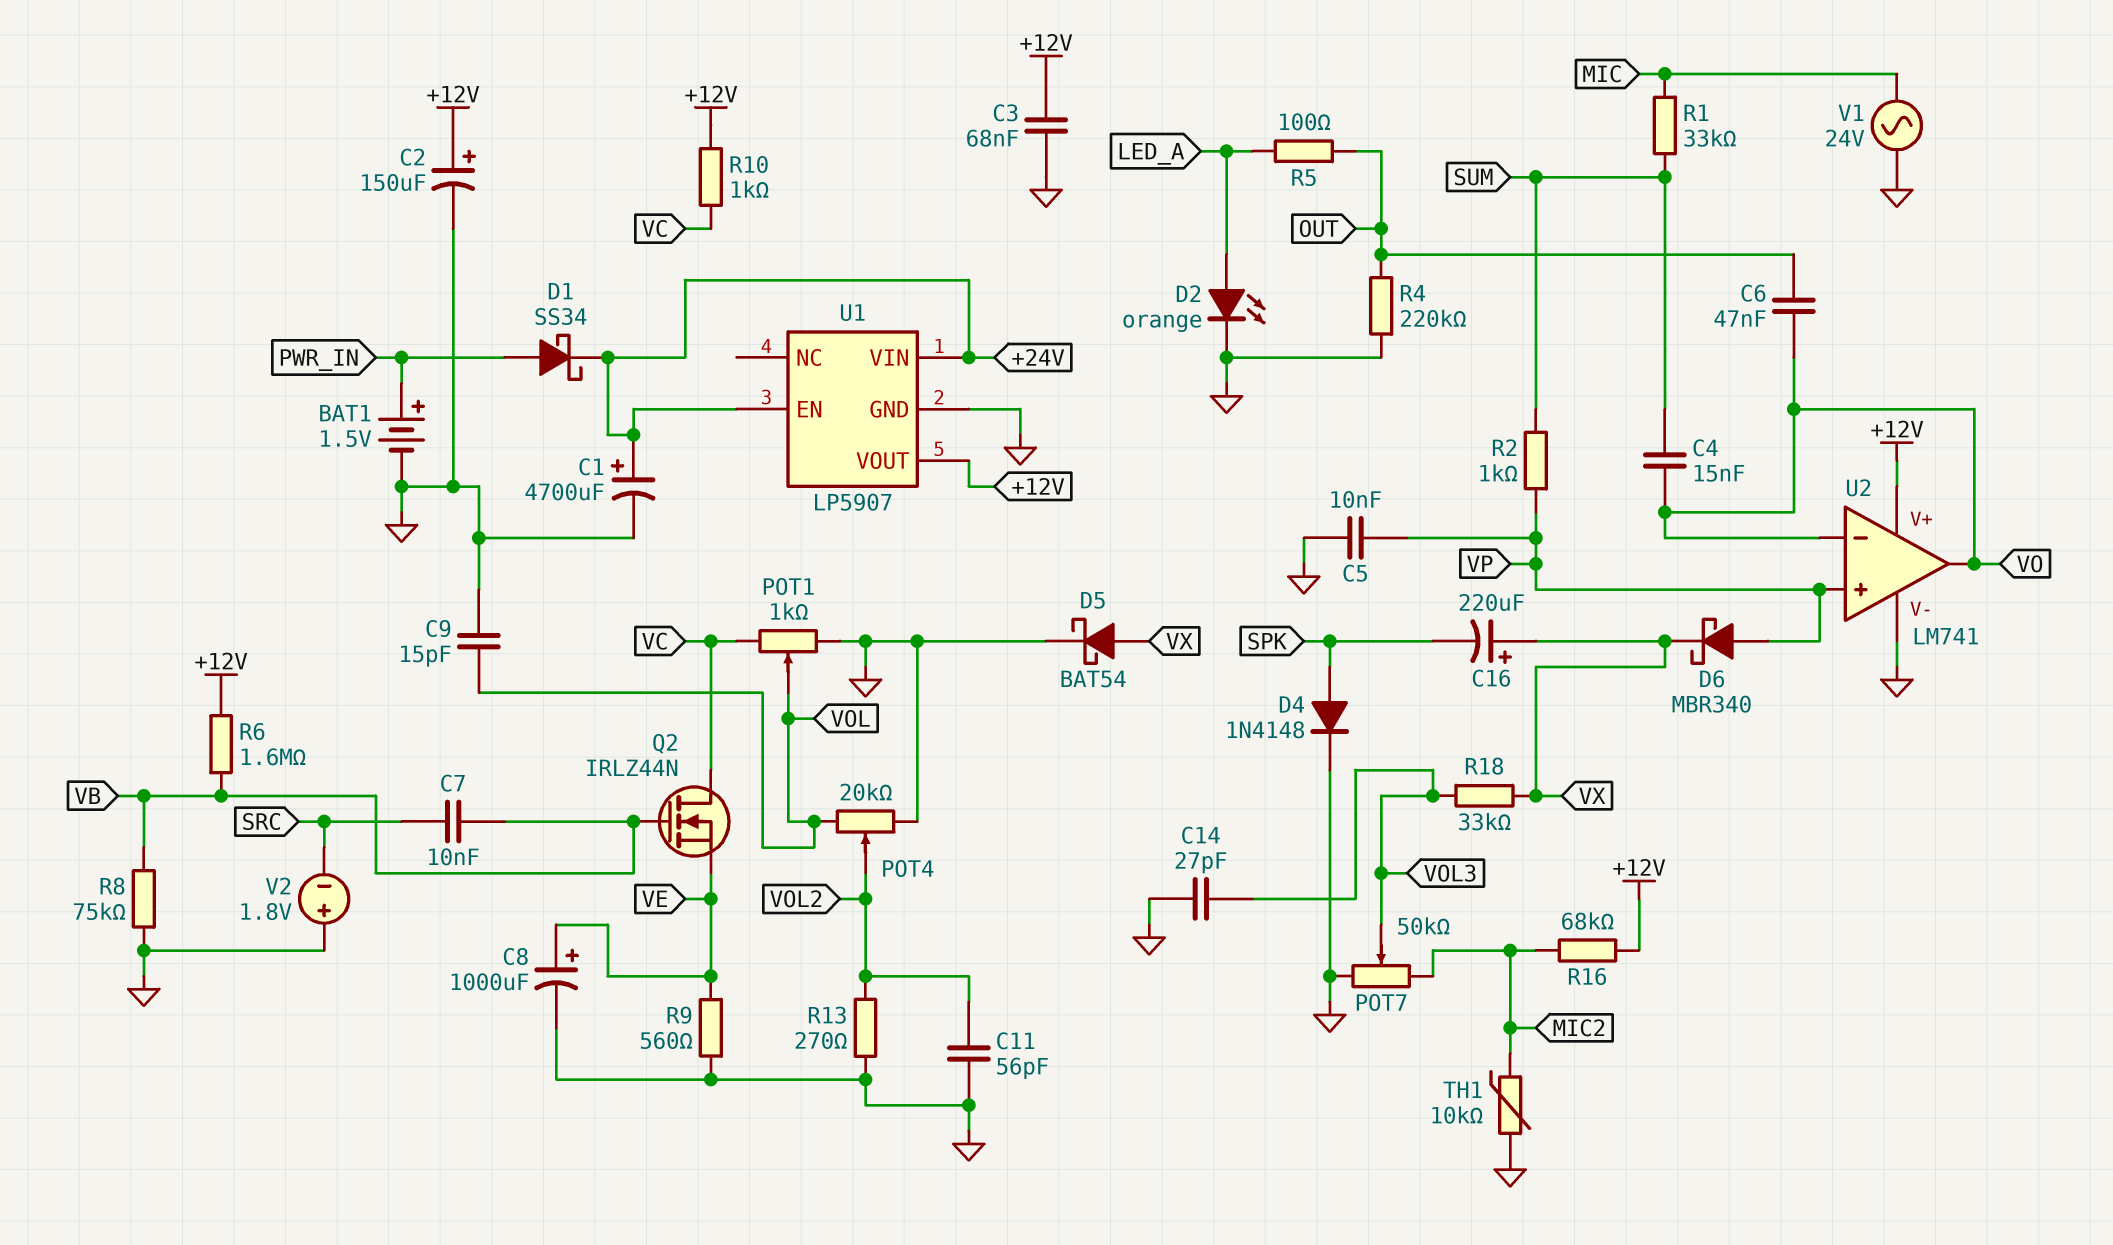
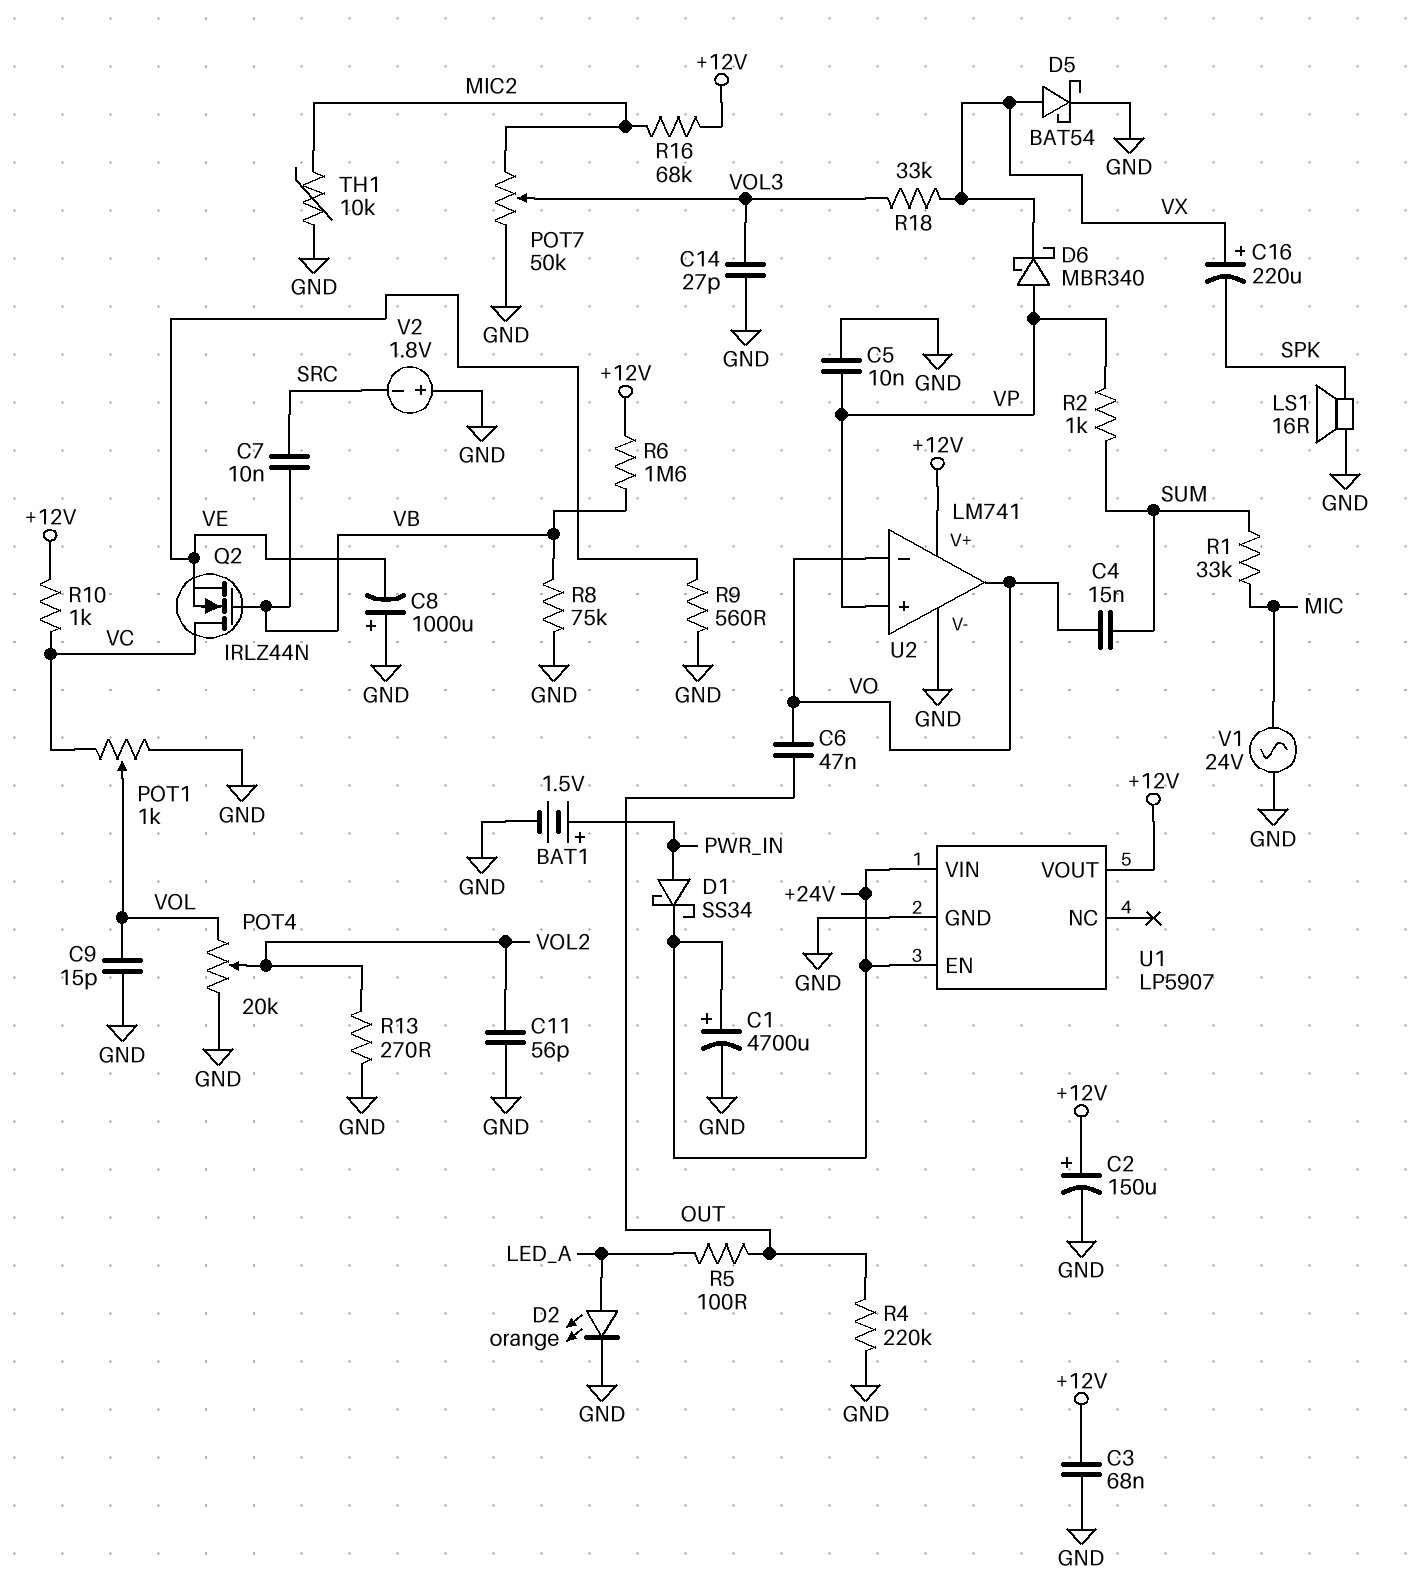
C8: 1000uF (plus VE, minus GND) -> 1000uF (plus GND, minus VE)
D4: diode 1N4148 (A SPK, K GND) -> none
LS1: none -> speaker 16R (GND, SPK)

